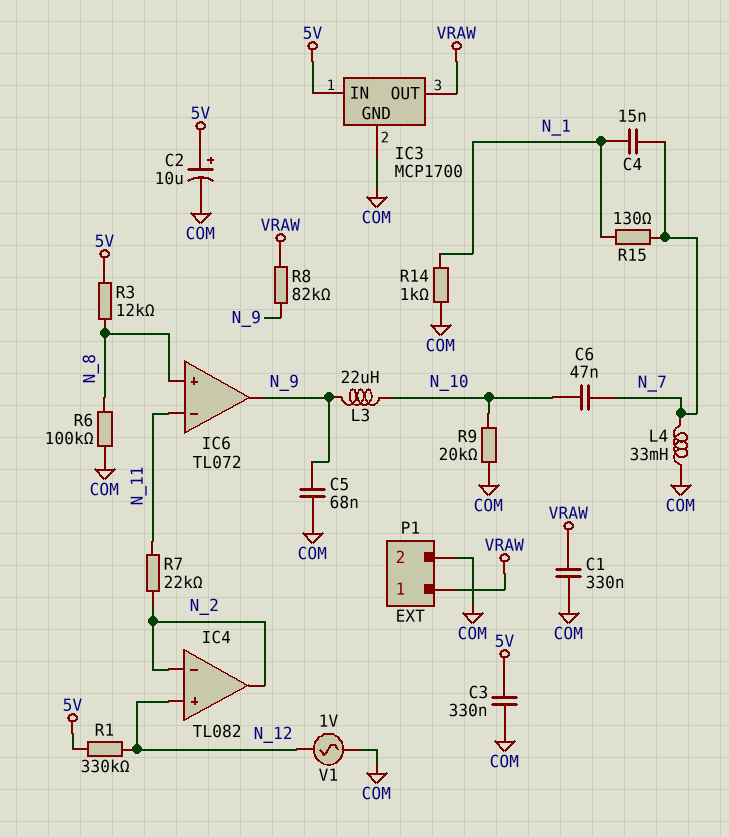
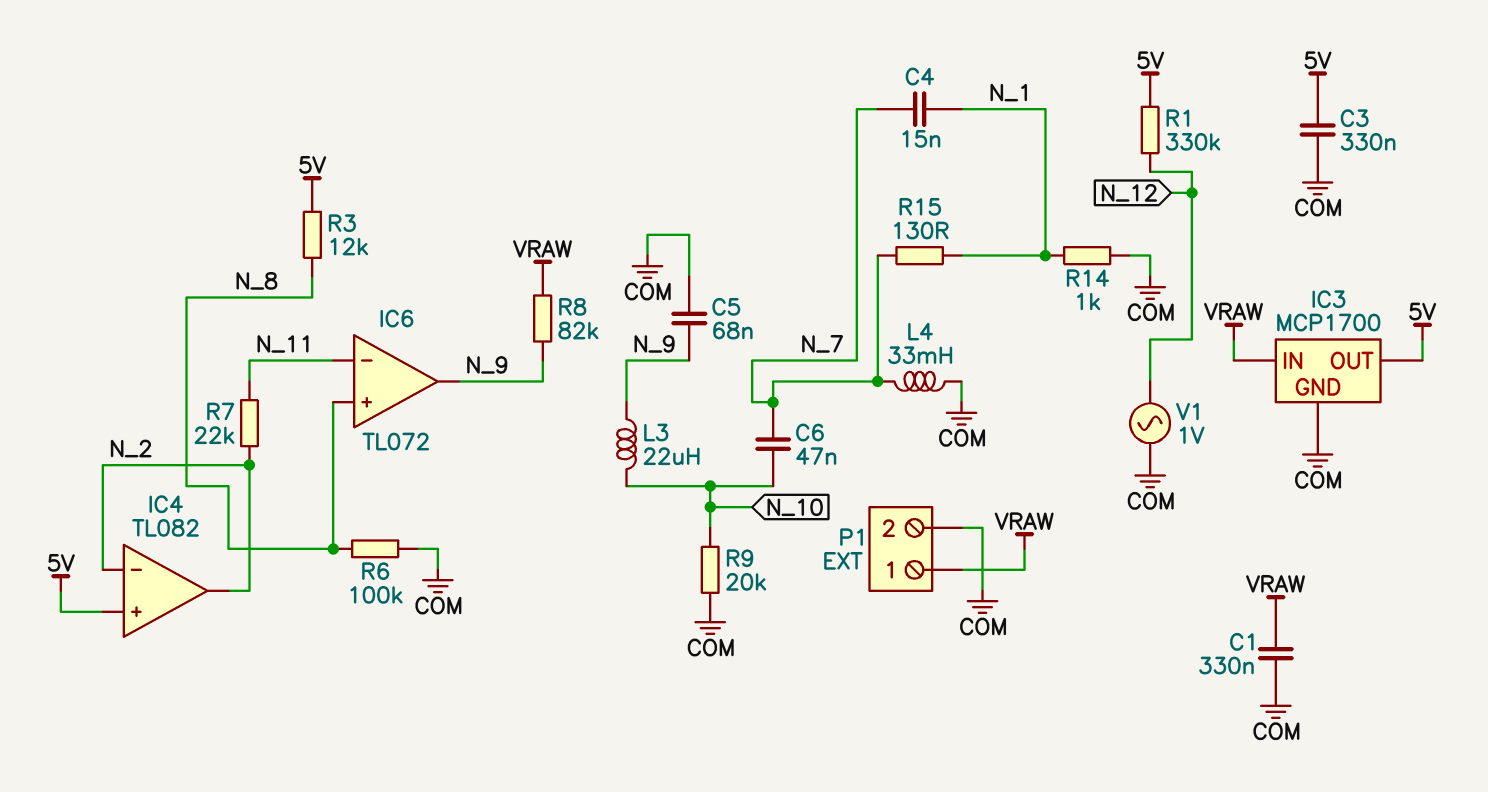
C2: 10uF (plus 5V, minus COM) -> none
IC3 pin IN: 5V -> VRAW
IC3 pin OUT: VRAW -> 5V
IC4 pin in+: N_12 -> 5V

